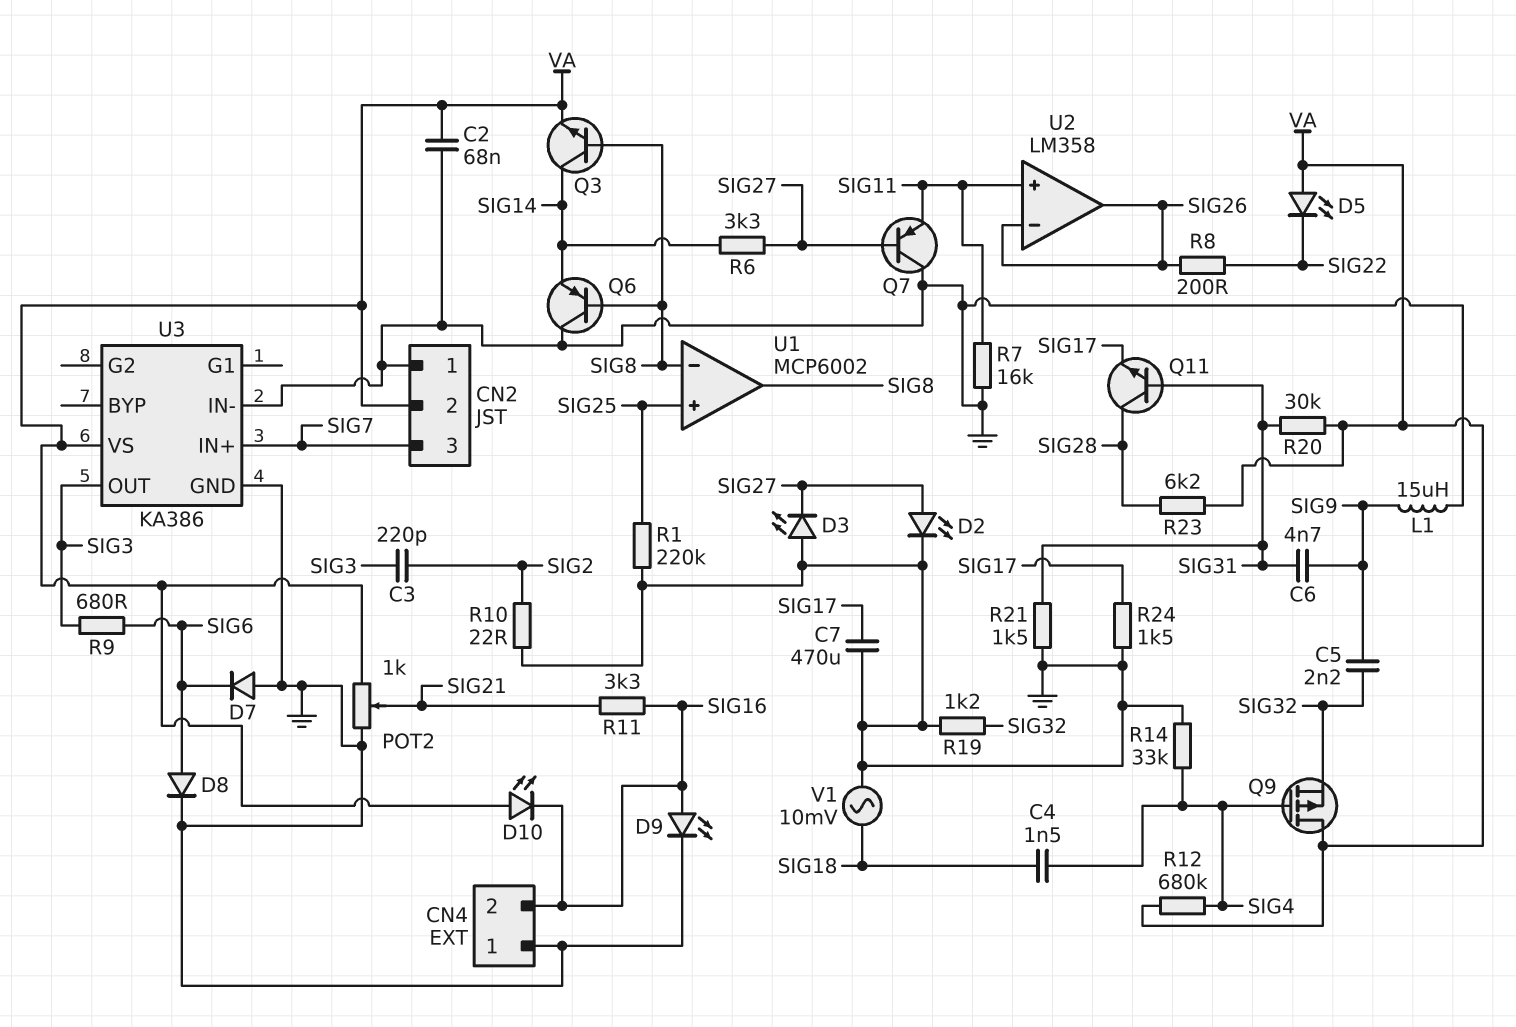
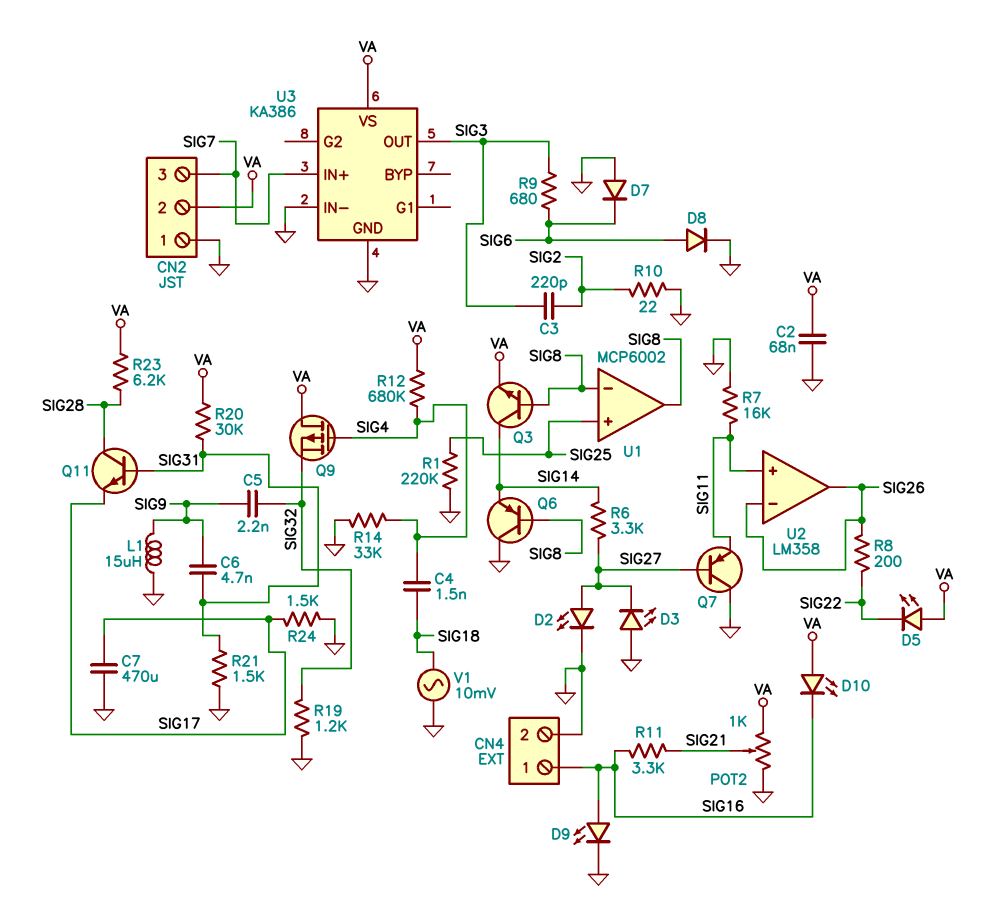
CN4 pin 1: GND -> SIG16
CN4 pin 2: SIG16 -> GND

